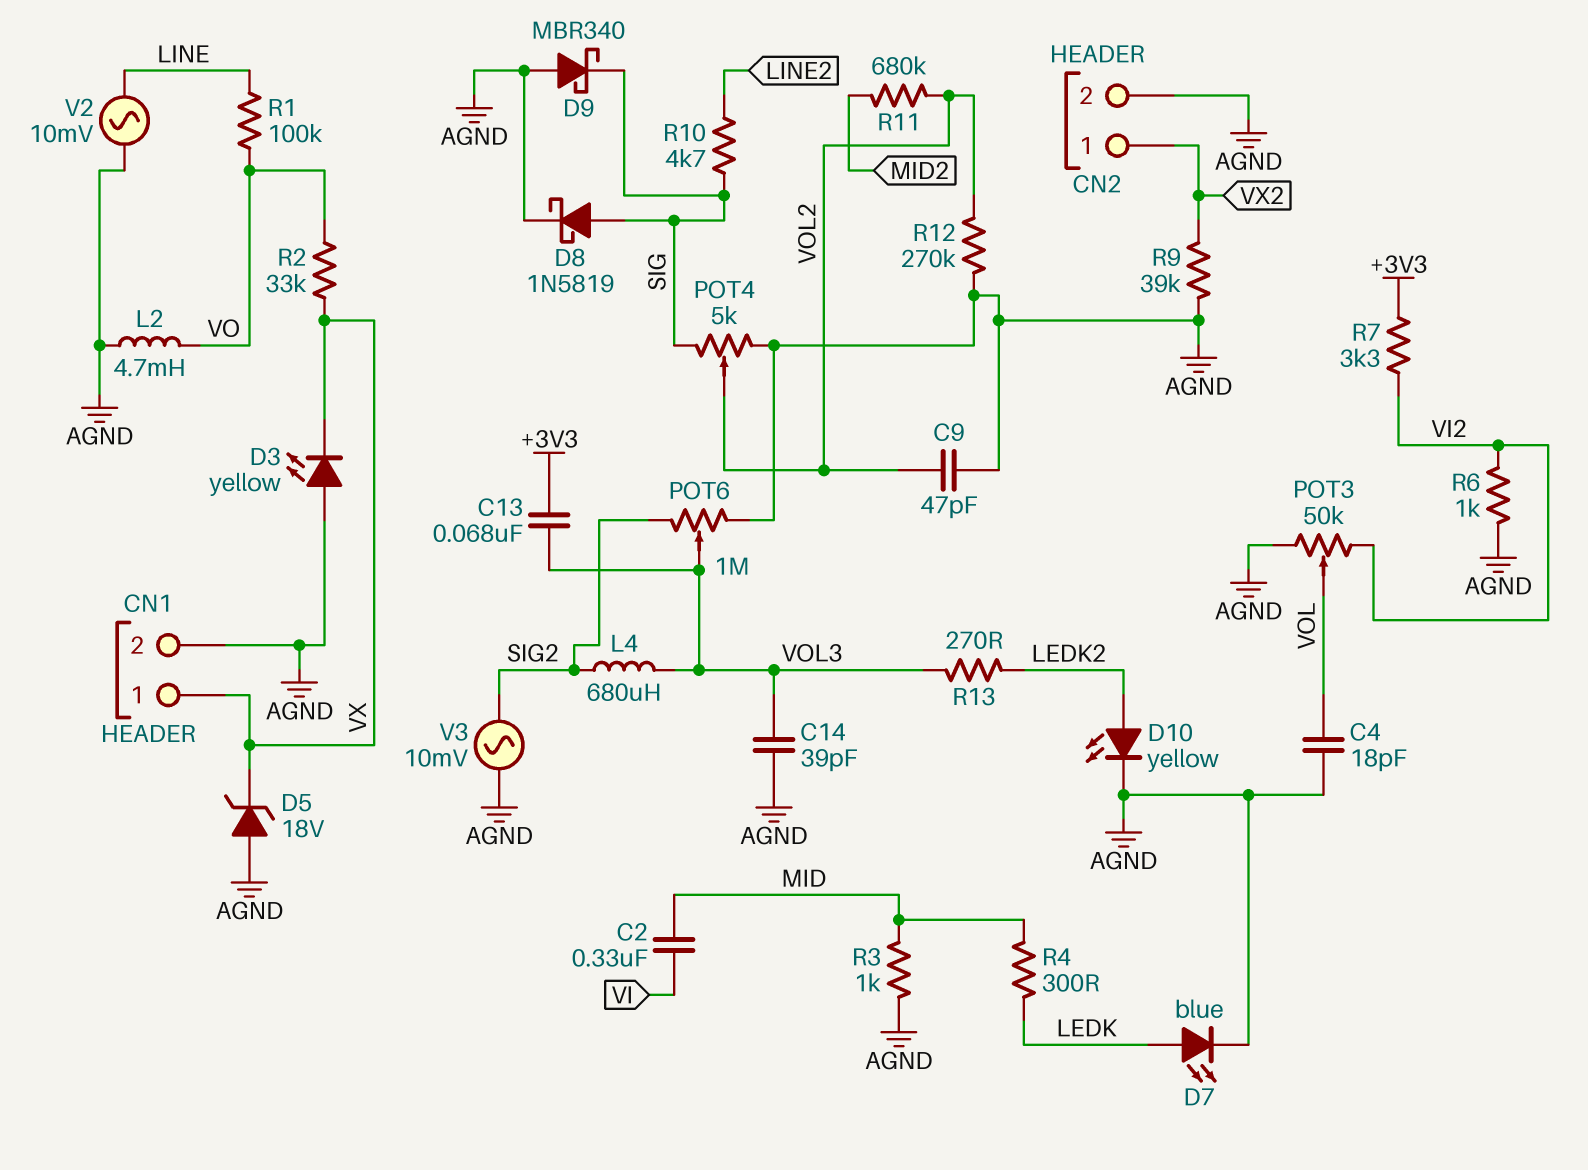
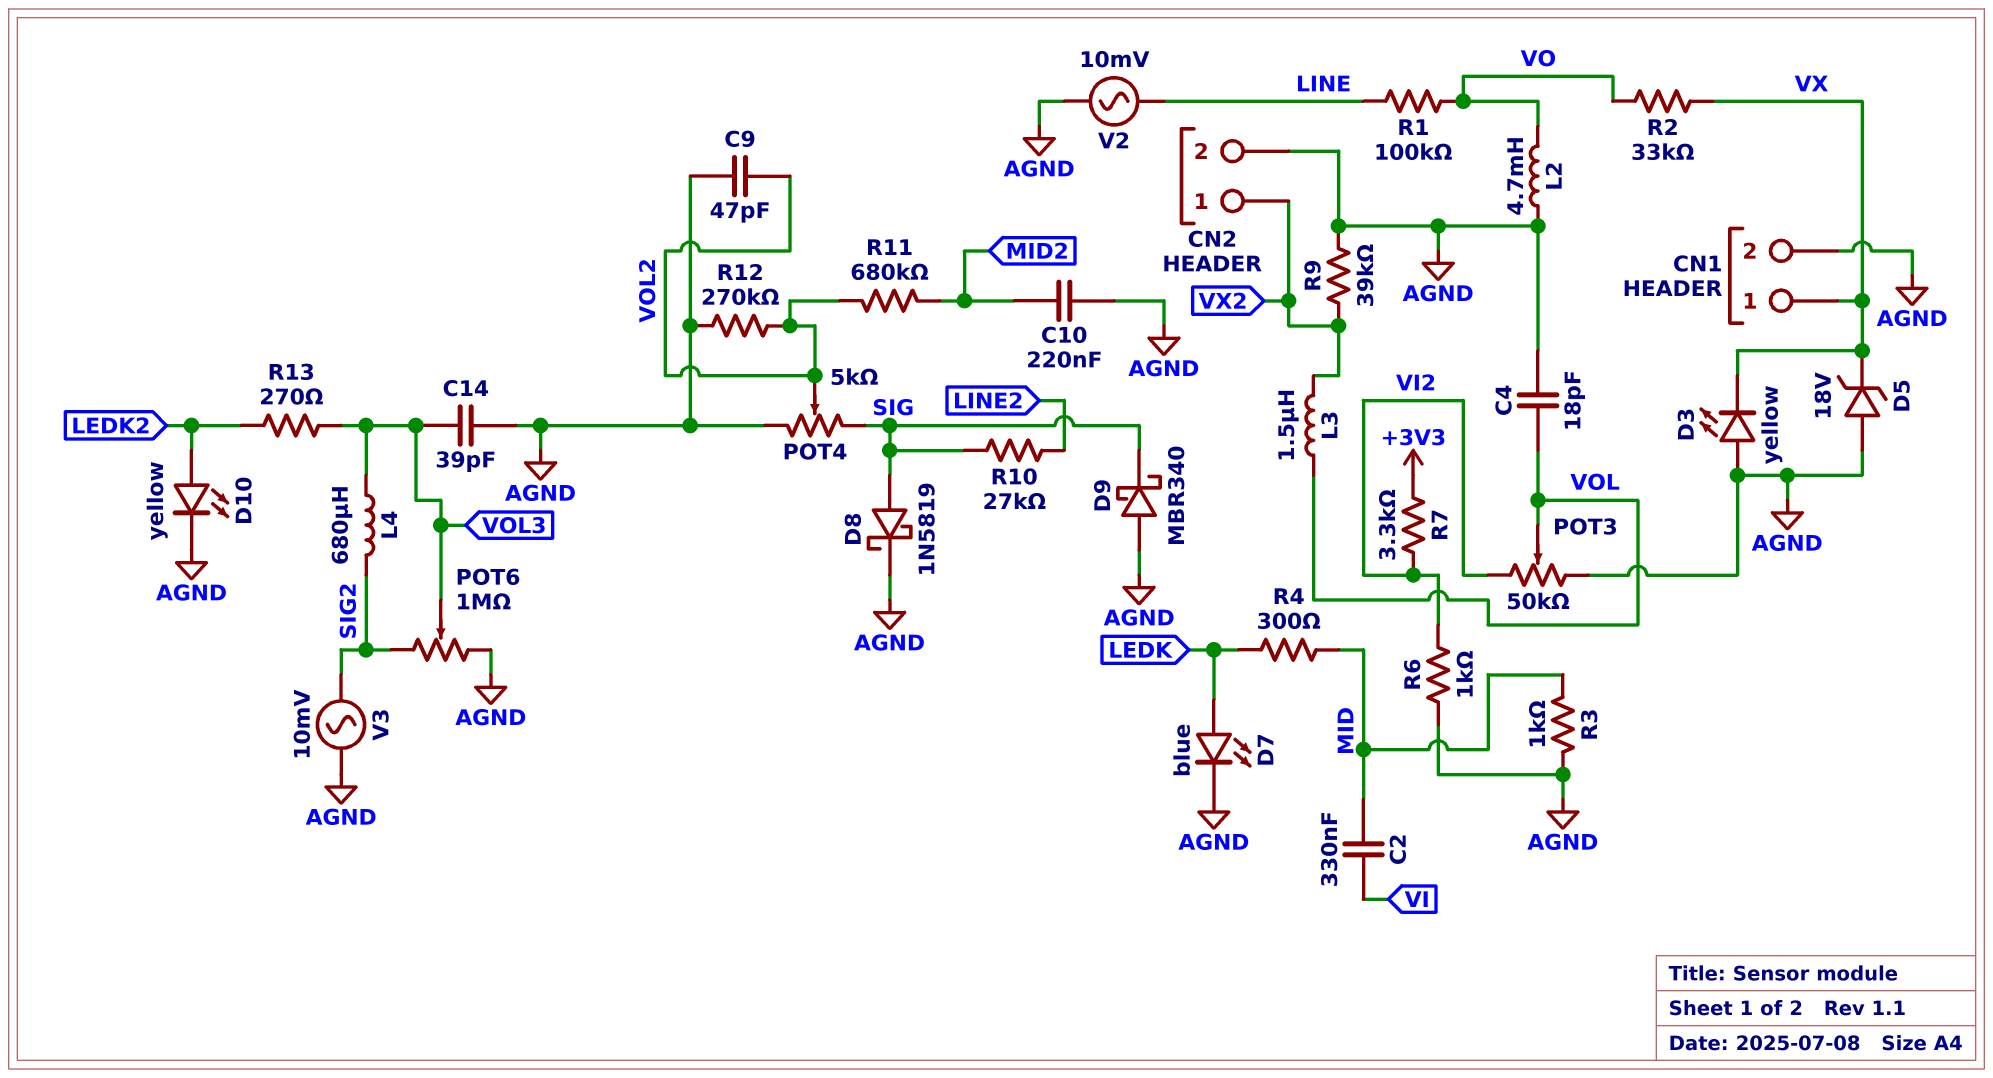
C10: none -> 220nF (AGND, MID2)
C13: 68nF (+3V3, VOL3) -> none
L3: none -> 1.5uH (VOL, VX2)
R10: 4.7k (LINE2, SIG) -> 27k (LINE2, SIG)

